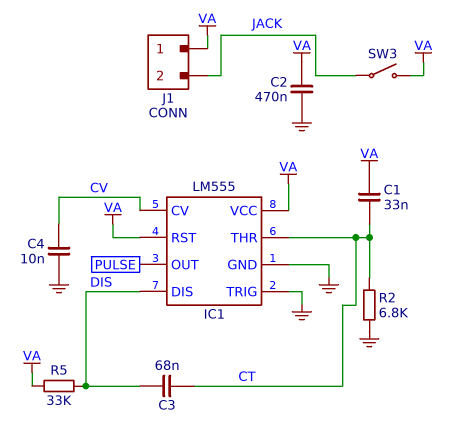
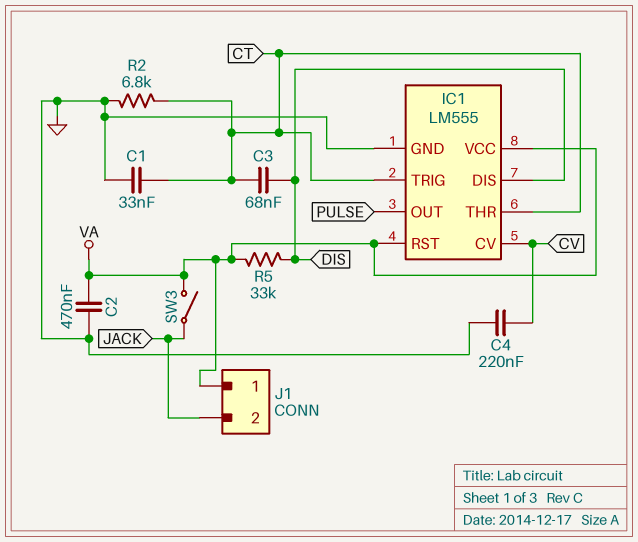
C1: 33nF (CT, VA) -> 33nF (CT, GND)
C4: 10nF (CV, GND) -> 220nF (CV, GND)
IC1 pin TRIG: GND -> CT

